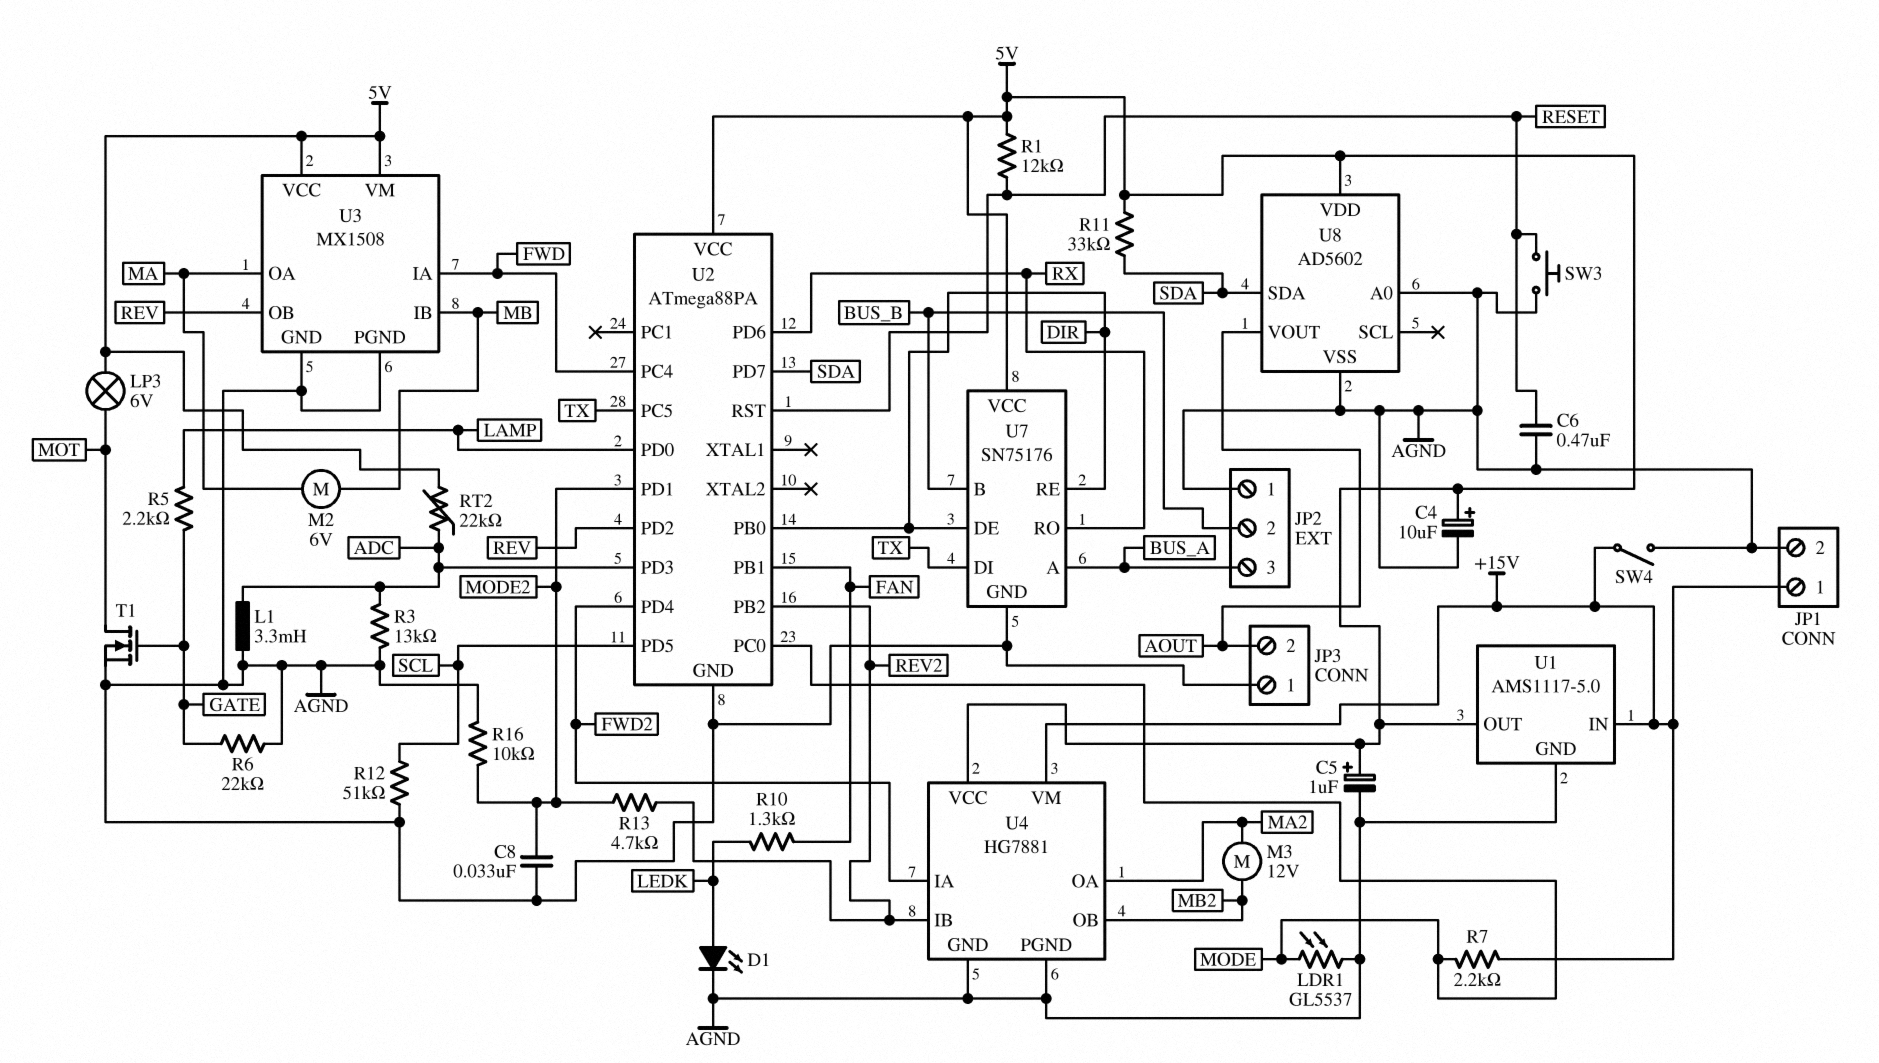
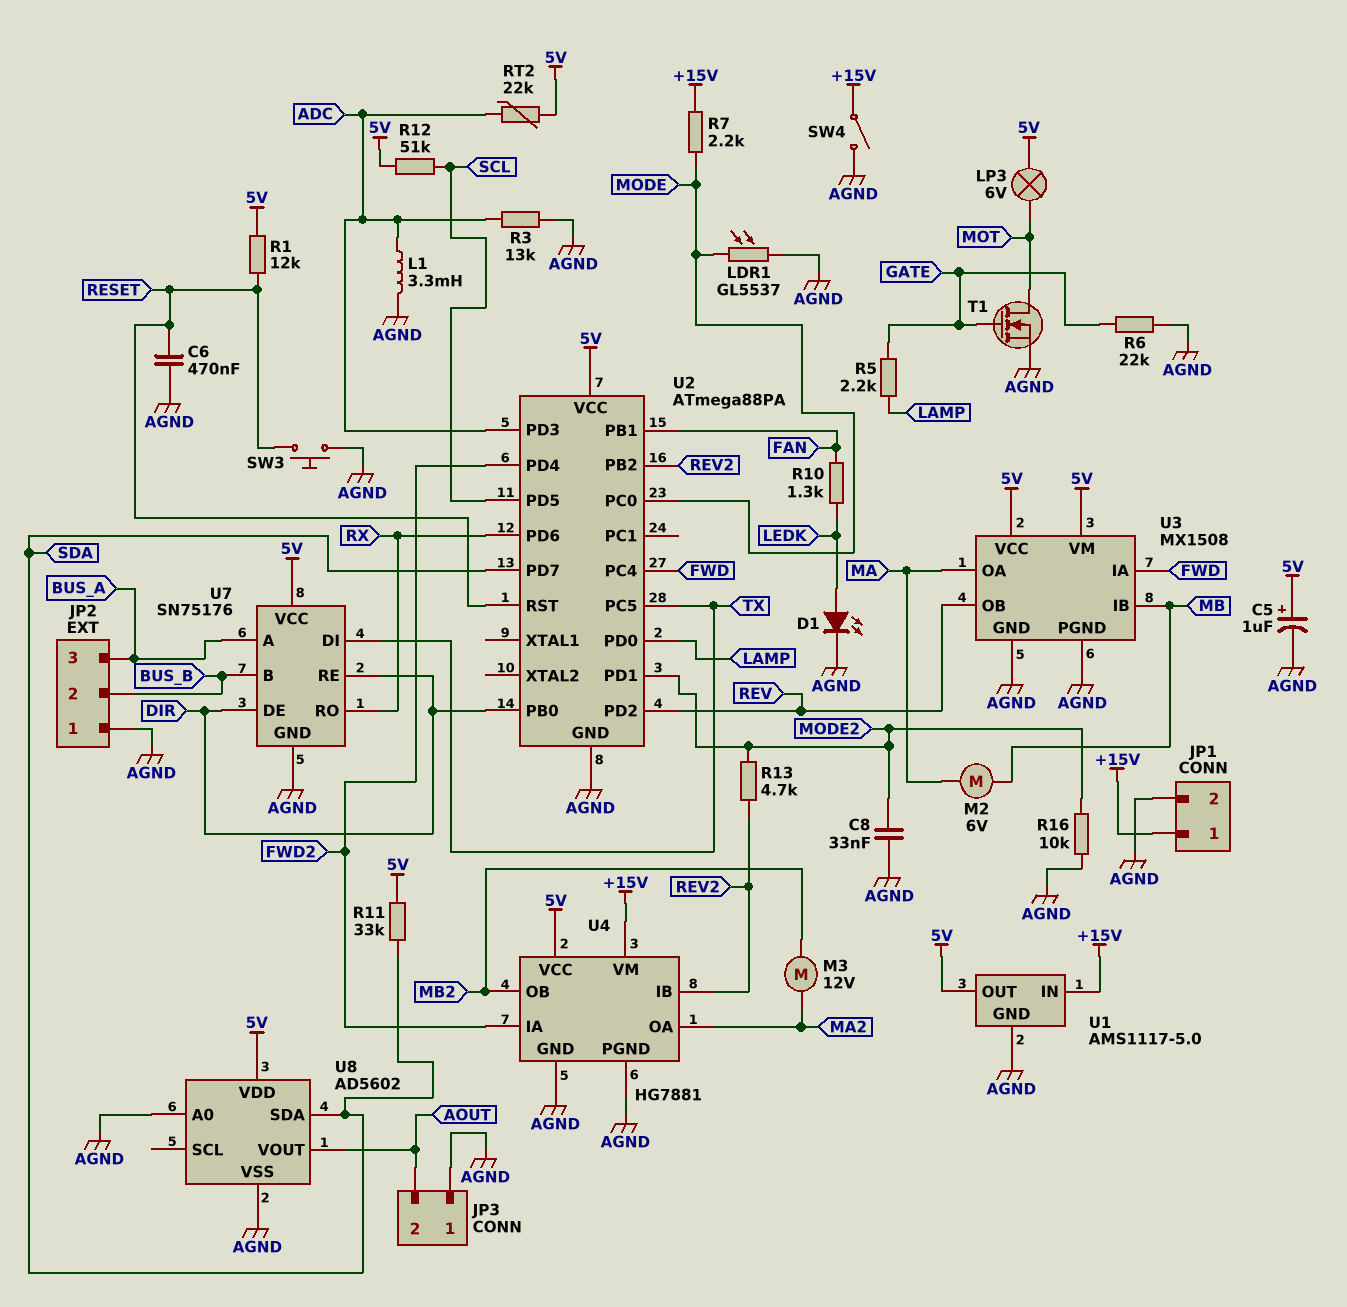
C4: 10uF (plus 5V, minus AGND) -> none
R12: 51k (AGND, SCL) -> 51k (5V, SCL)

